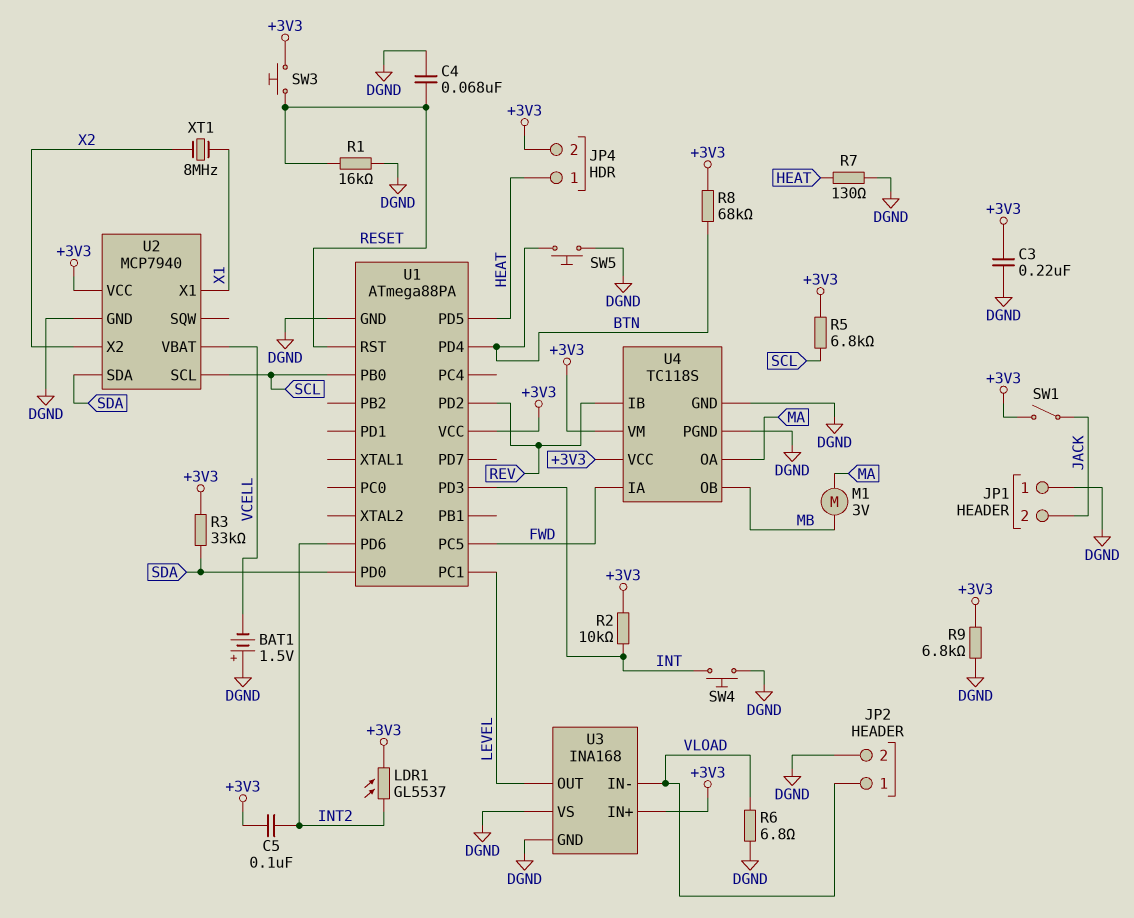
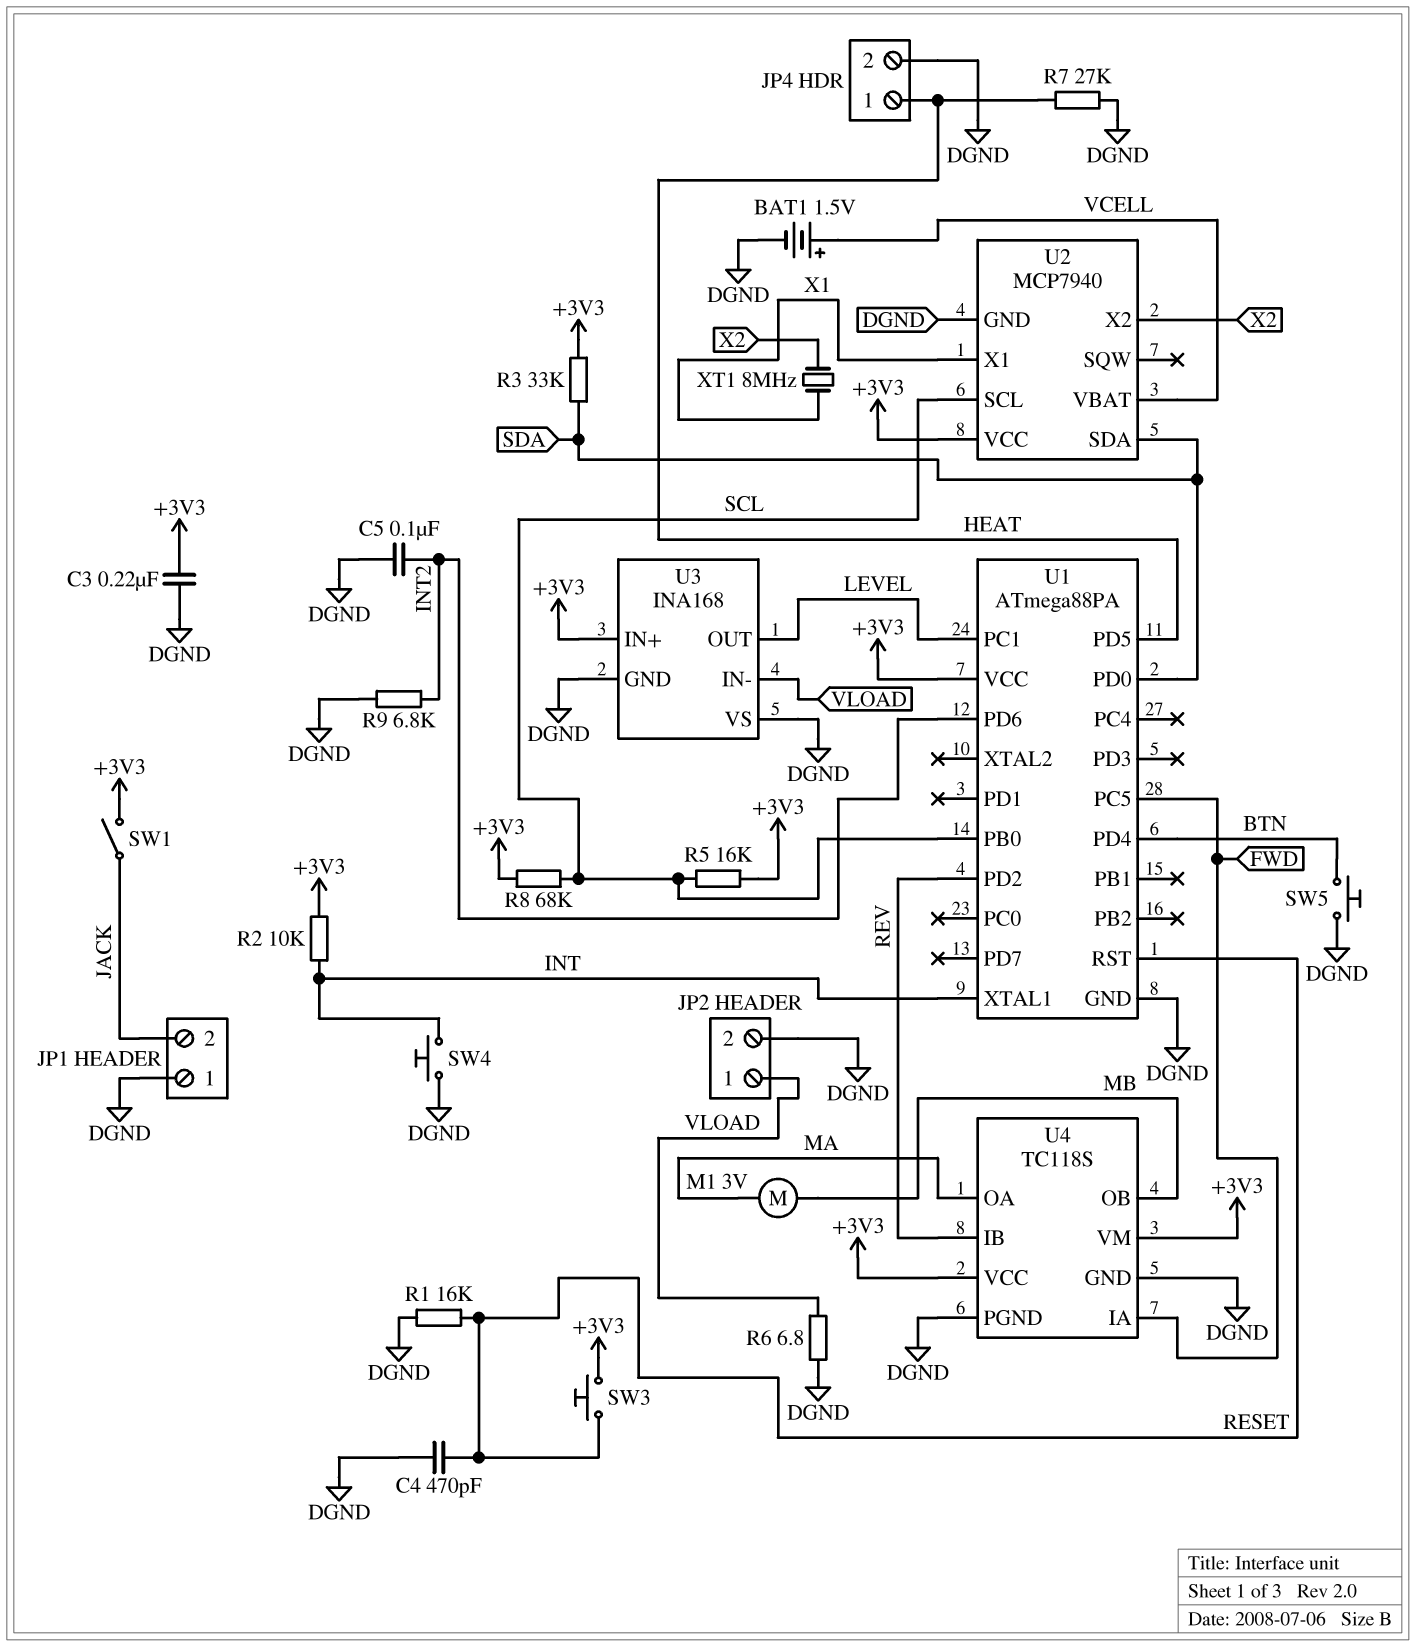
BAT1: 1.5V (plus DGND, minus VCELL) -> 1.5V (plus VCELL, minus DGND)
C4: 68nF (DGND, RESET) -> 470pF (DGND, RESET)
C5: 100nF (+3V3, INT2) -> 100nF (DGND, INT2)
JP4 pin 2: +3V3 -> DGND
LDR1: GL5537 (+3V3, INT2) -> none
R5: 6.8k (+3V3, SCL) -> 16k (+3V3, SCL)
R7: 130 (DGND, HEAT) -> 27k (DGND, HEAT)
R8: 68k (+3V3, BTN) -> 68k (+3V3, SCL)
R9: 6.8k (+3V3, DGND) -> 6.8k (DGND, INT2)
U1 pin PD3: INT -> none
U1 pin XTAL1: none -> INT

